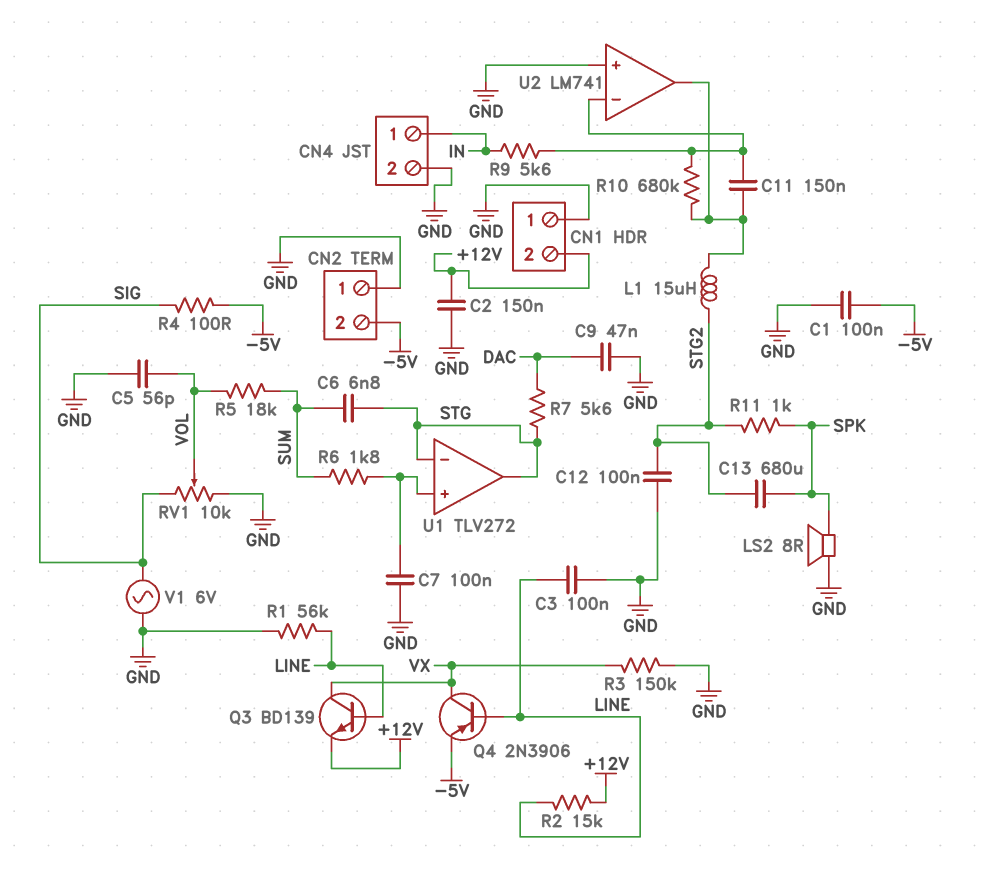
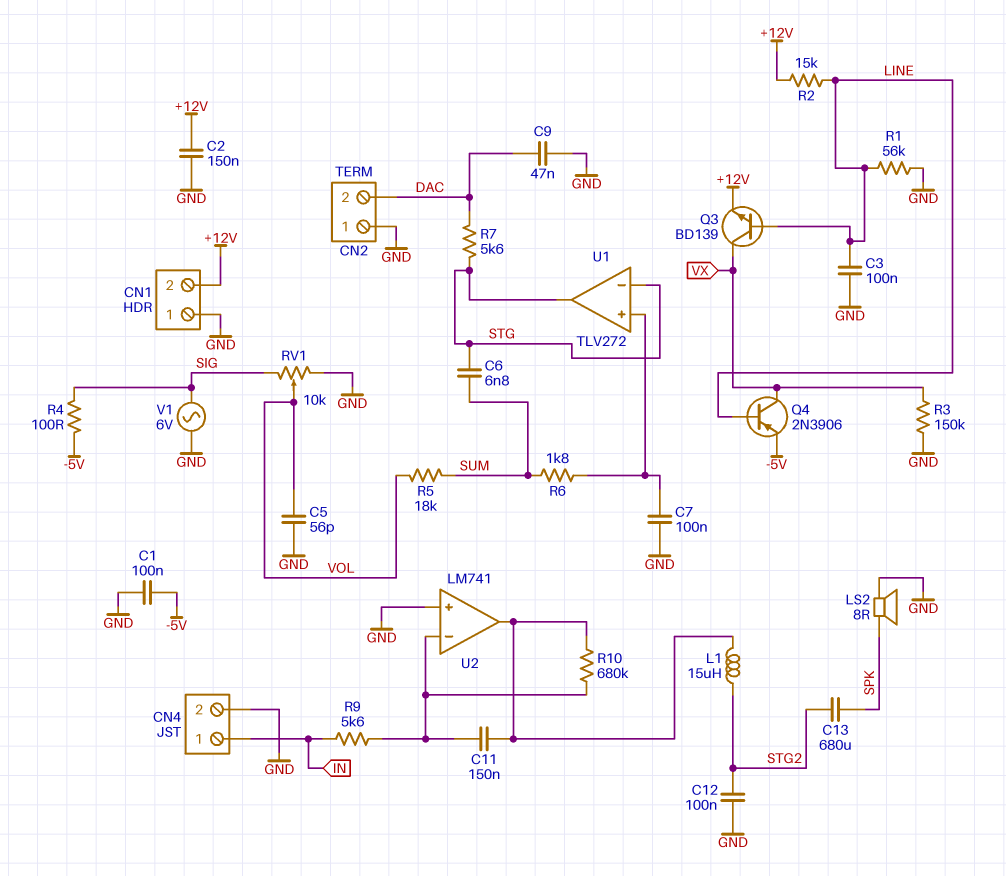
CN2 pin 2: -5V -> DAC
R11: 1k (SPK, STG2) -> none

